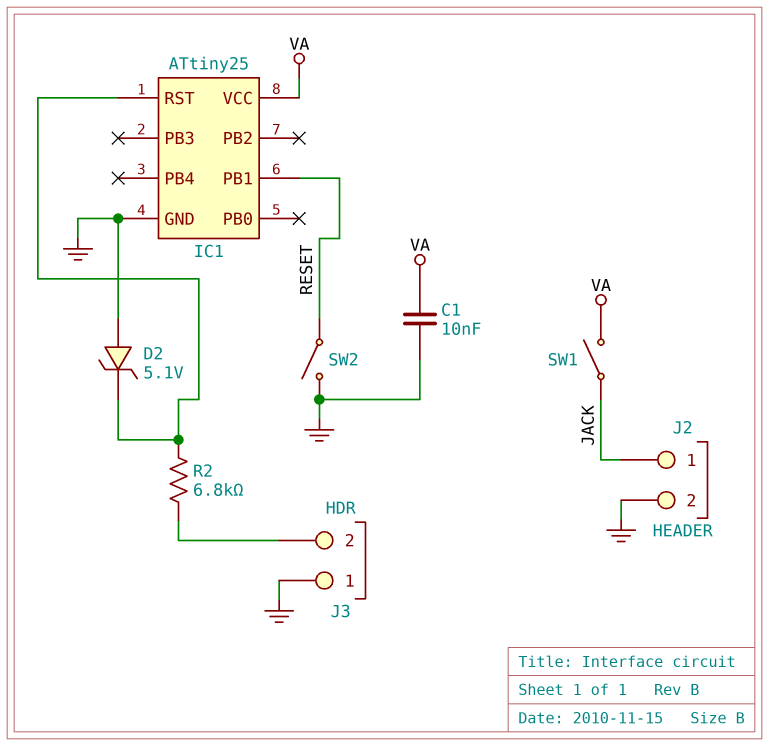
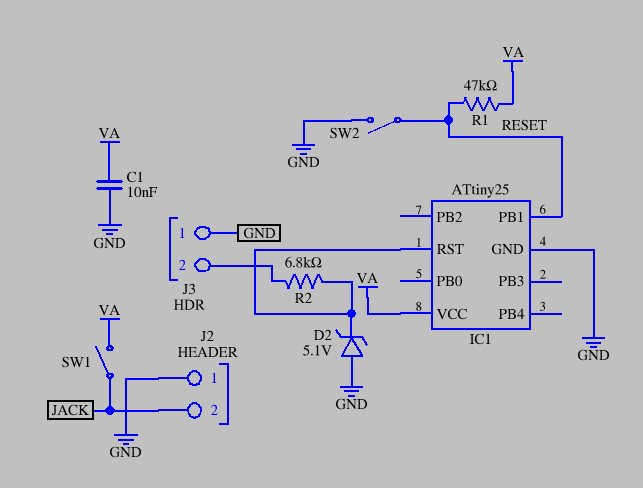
J2 pin 1: JACK -> GND
J2 pin 2: GND -> JACK
R1: none -> 47k (RESET, VA)

